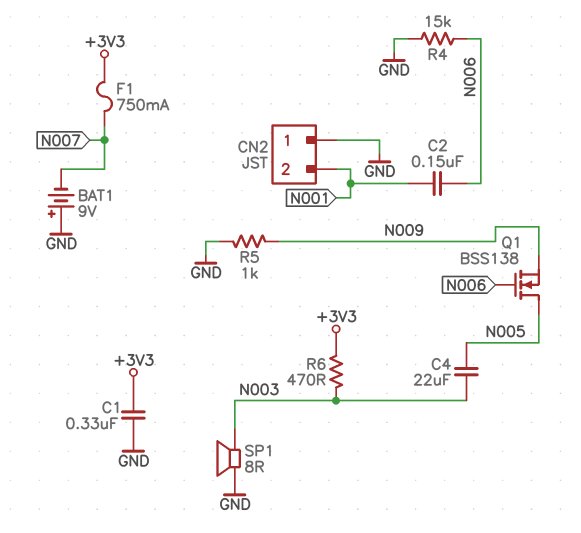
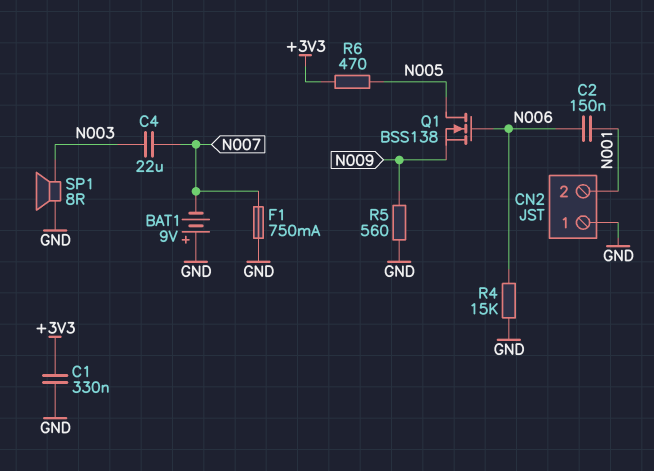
C4: 22uF (N003, N005) -> 22uF (N003, N007)
F1: 750mA (+3V3, N007) -> 750mA (GND, N007)
R5: 1k (GND, N009) -> 560 (GND, N009)
R6: 470 (+3V3, N003) -> 470 (+3V3, N005)

